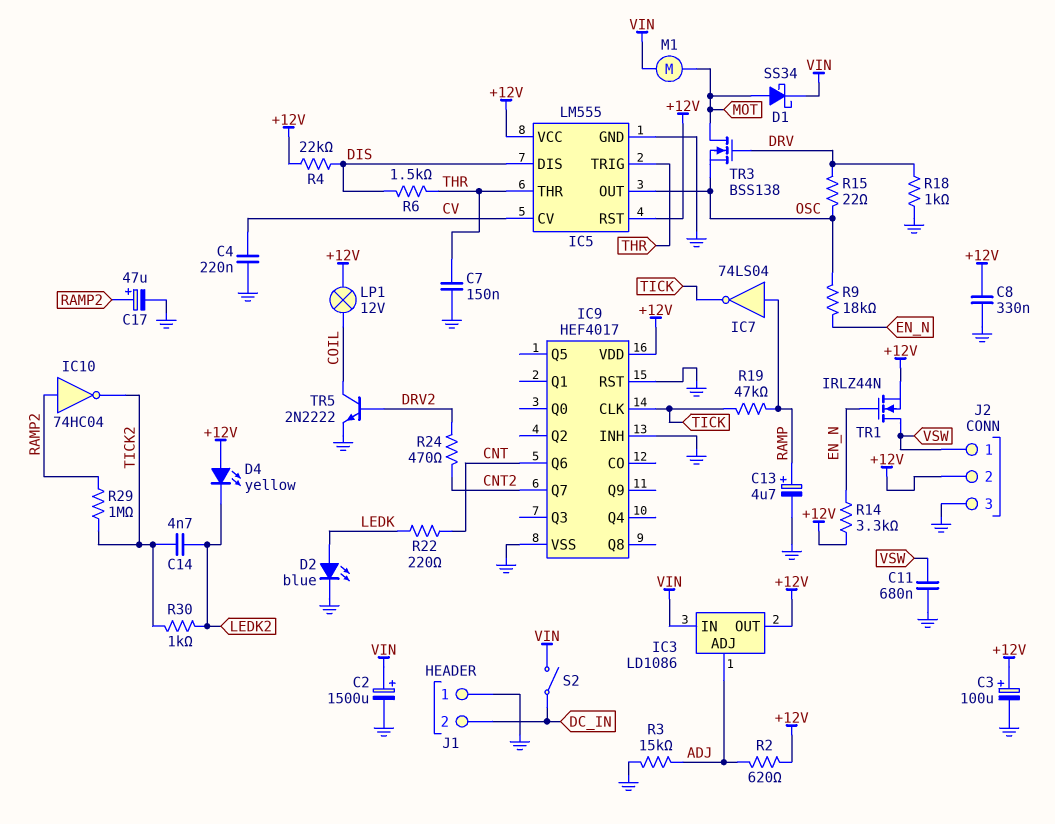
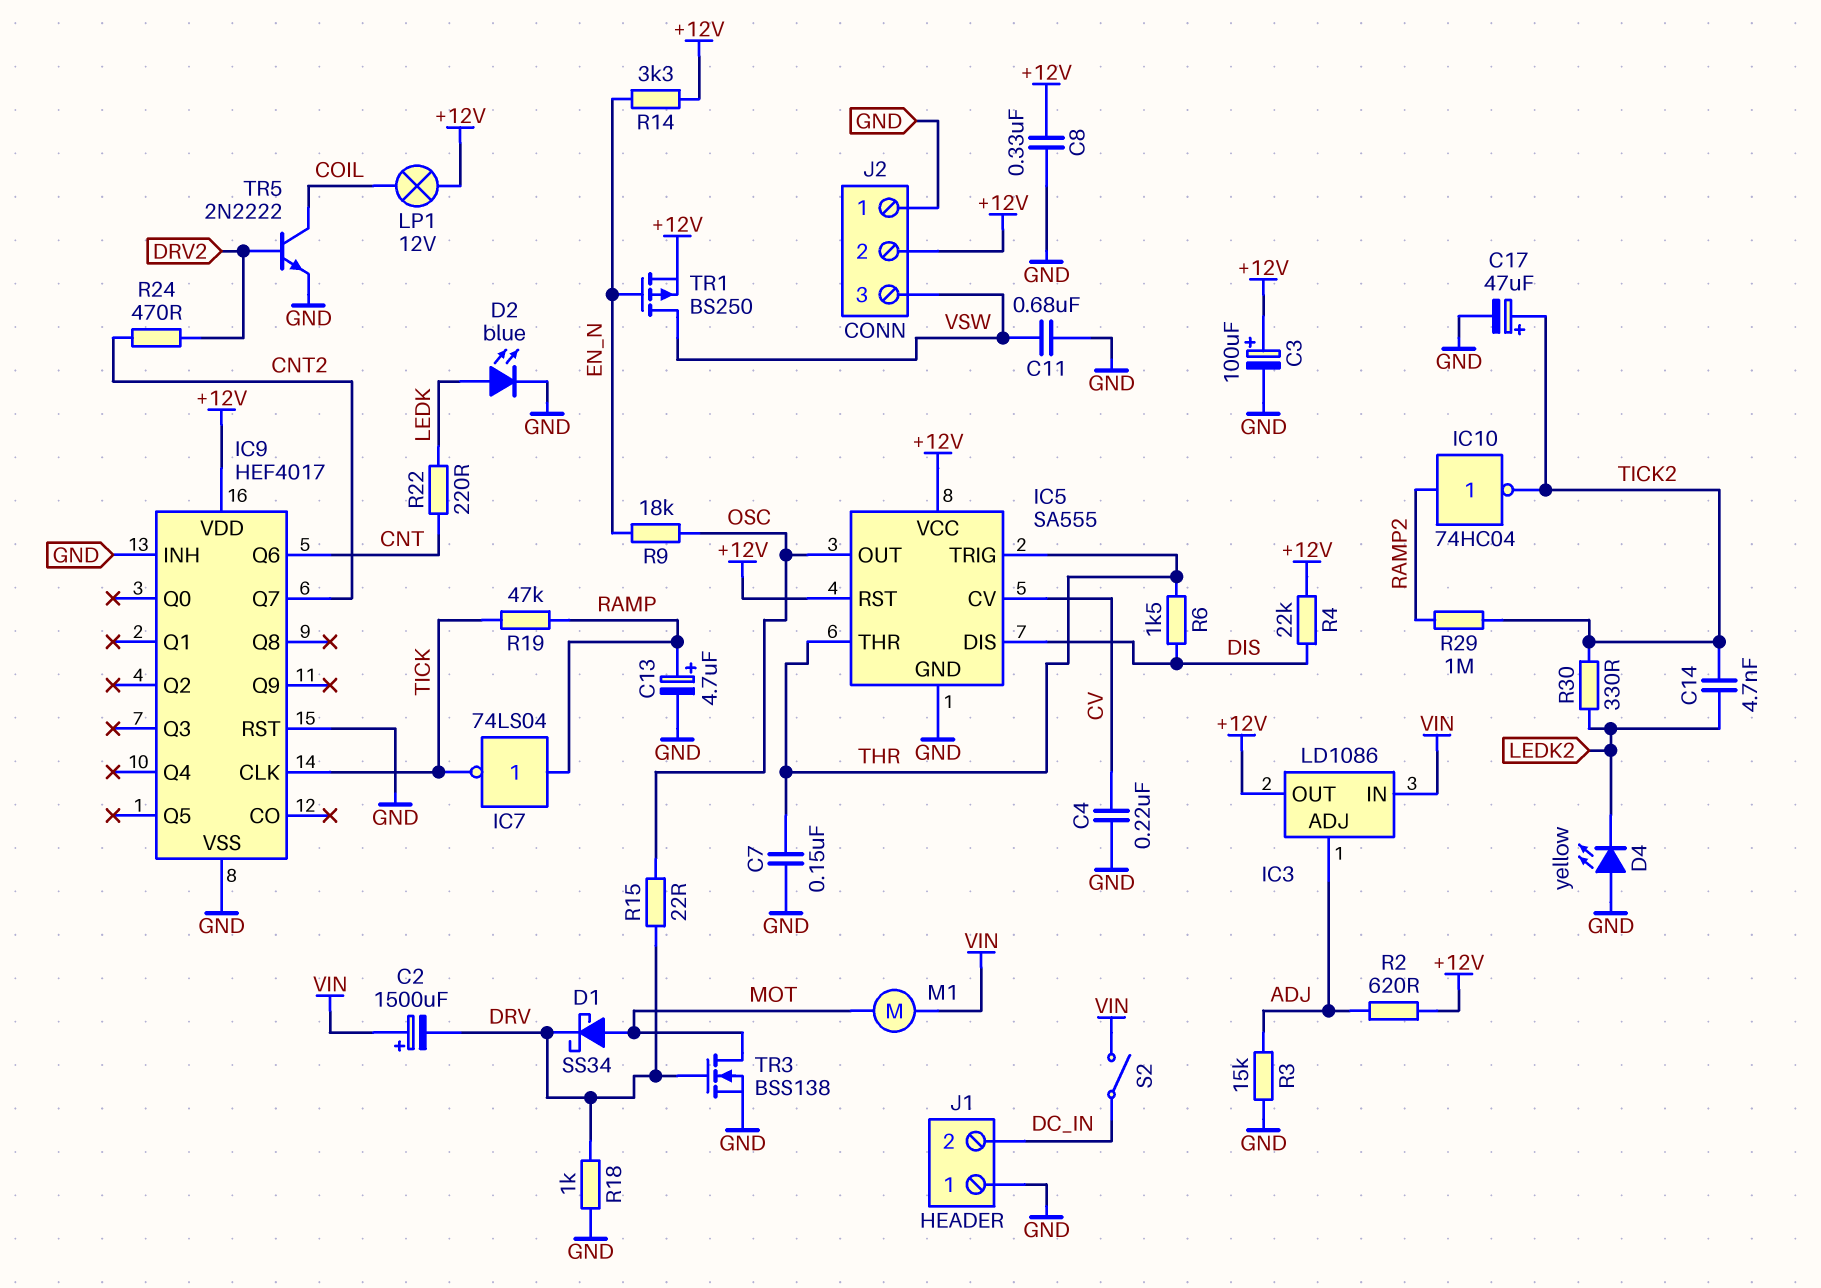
C2: 1500uF (plus VIN, minus GND) -> 1500uF (plus VIN, minus DRV)
C17: 47uF (plus RAMP2, minus GND) -> 47uF (plus TICK2, minus GND)
D1: schottky SS34 (A MOT, K VIN) -> schottky SS34 (A MOT, K DRV)
D4: LED yellow (A +12V, K LEDK2) -> LED yellow (A GND, K LEDK2)
IC5: LM555 -> SA555
J2 pin 1: VSW -> GND
J2 pin 3: GND -> VSW
R30: 1k (LEDK2, TICK2) -> 330 (LEDK2, TICK2)
TR1: NMOS IRLZ44N (G EN_N, D VSW, S +12V) -> PMOS BS250 (G EN_N, D VSW, S +12V)
TR3: NMOS BSS138 (G DRV, D MOT, S OSC) -> NMOS BSS138 (G DRV, D MOT, S GND)

